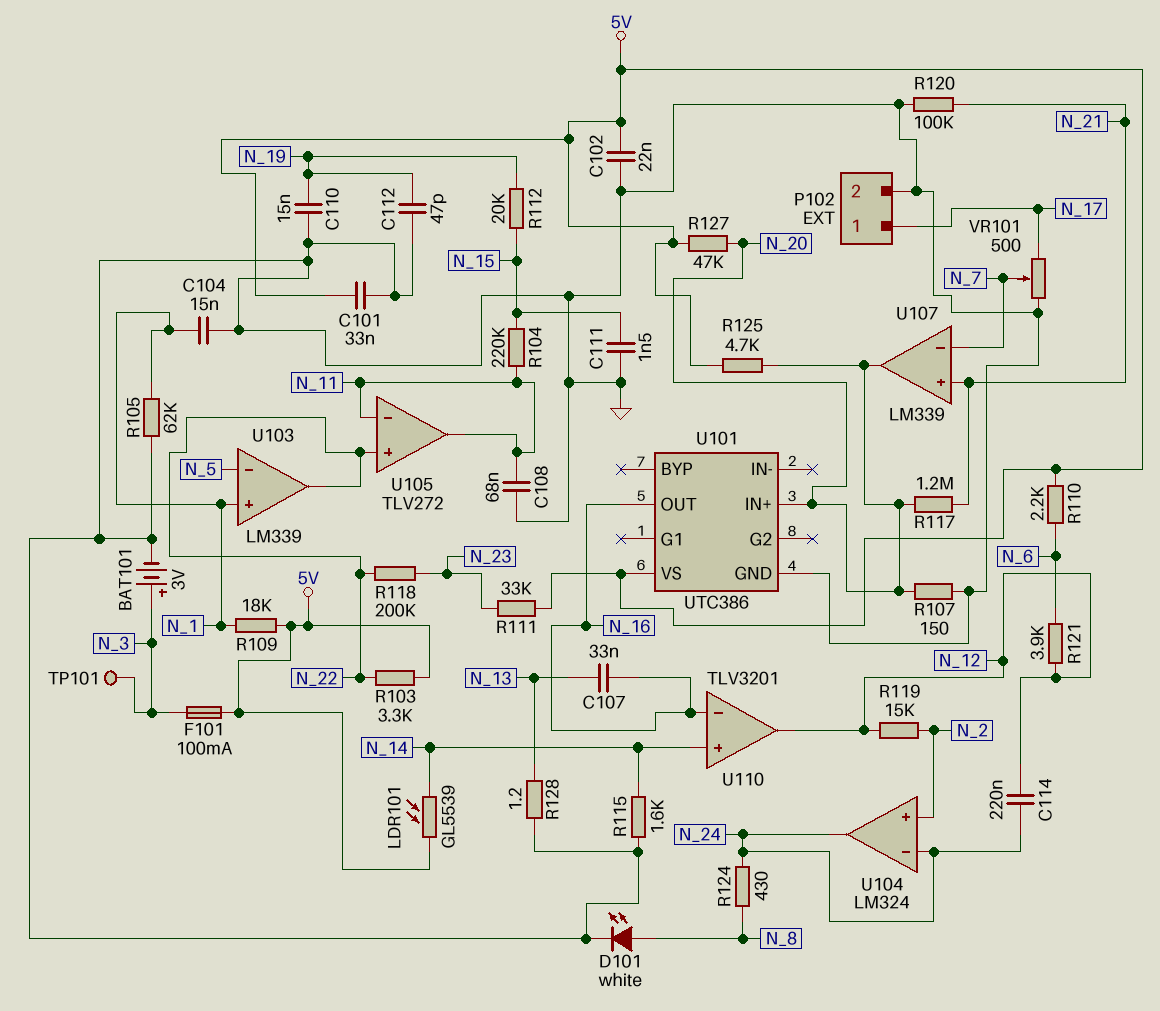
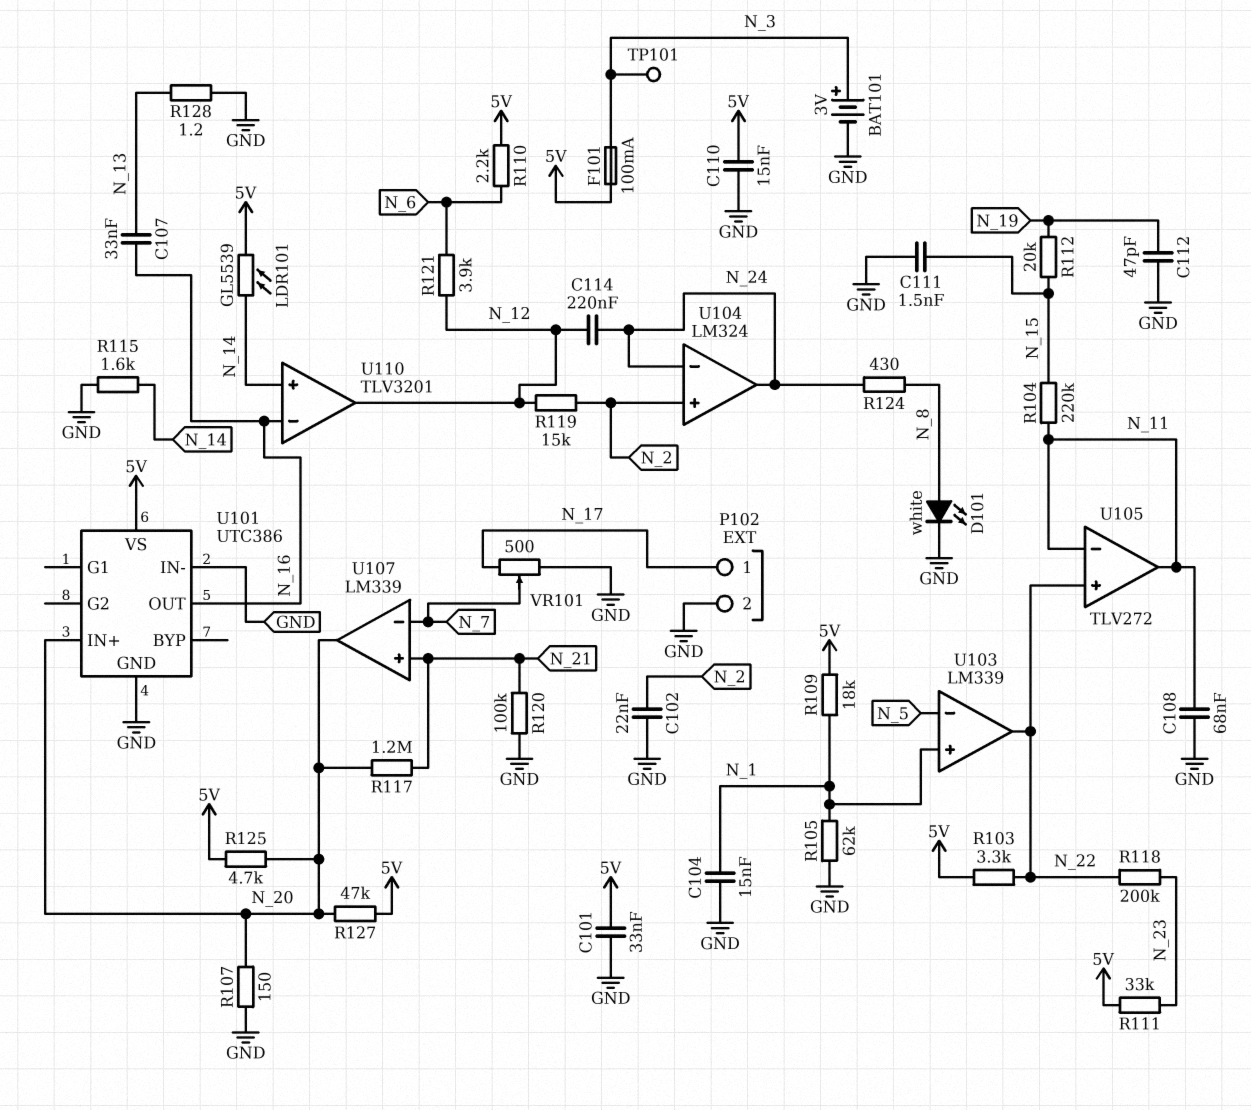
C102: 22nF (5V, GND) -> 22nF (GND, N_2)
C110: 15nF (GND, N_19) -> 15nF (5V, GND)
U101 pin IN-: none -> GND

